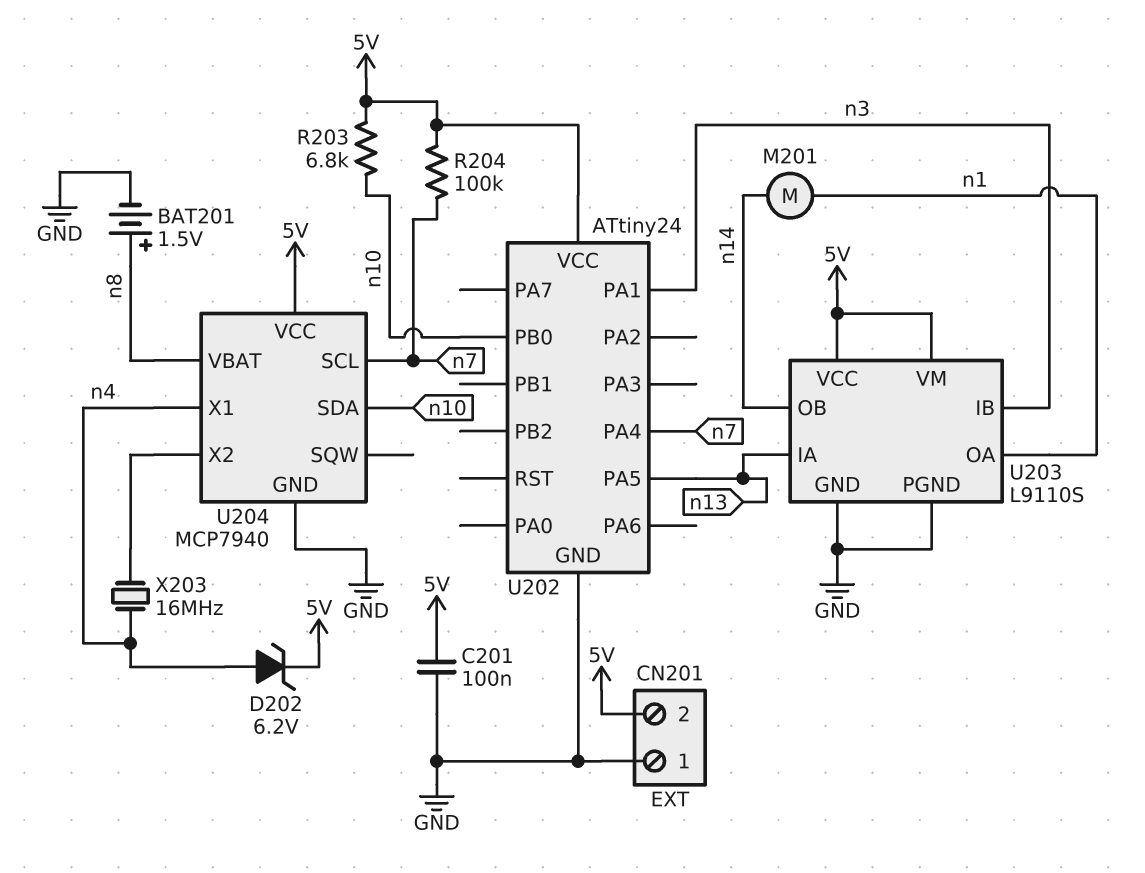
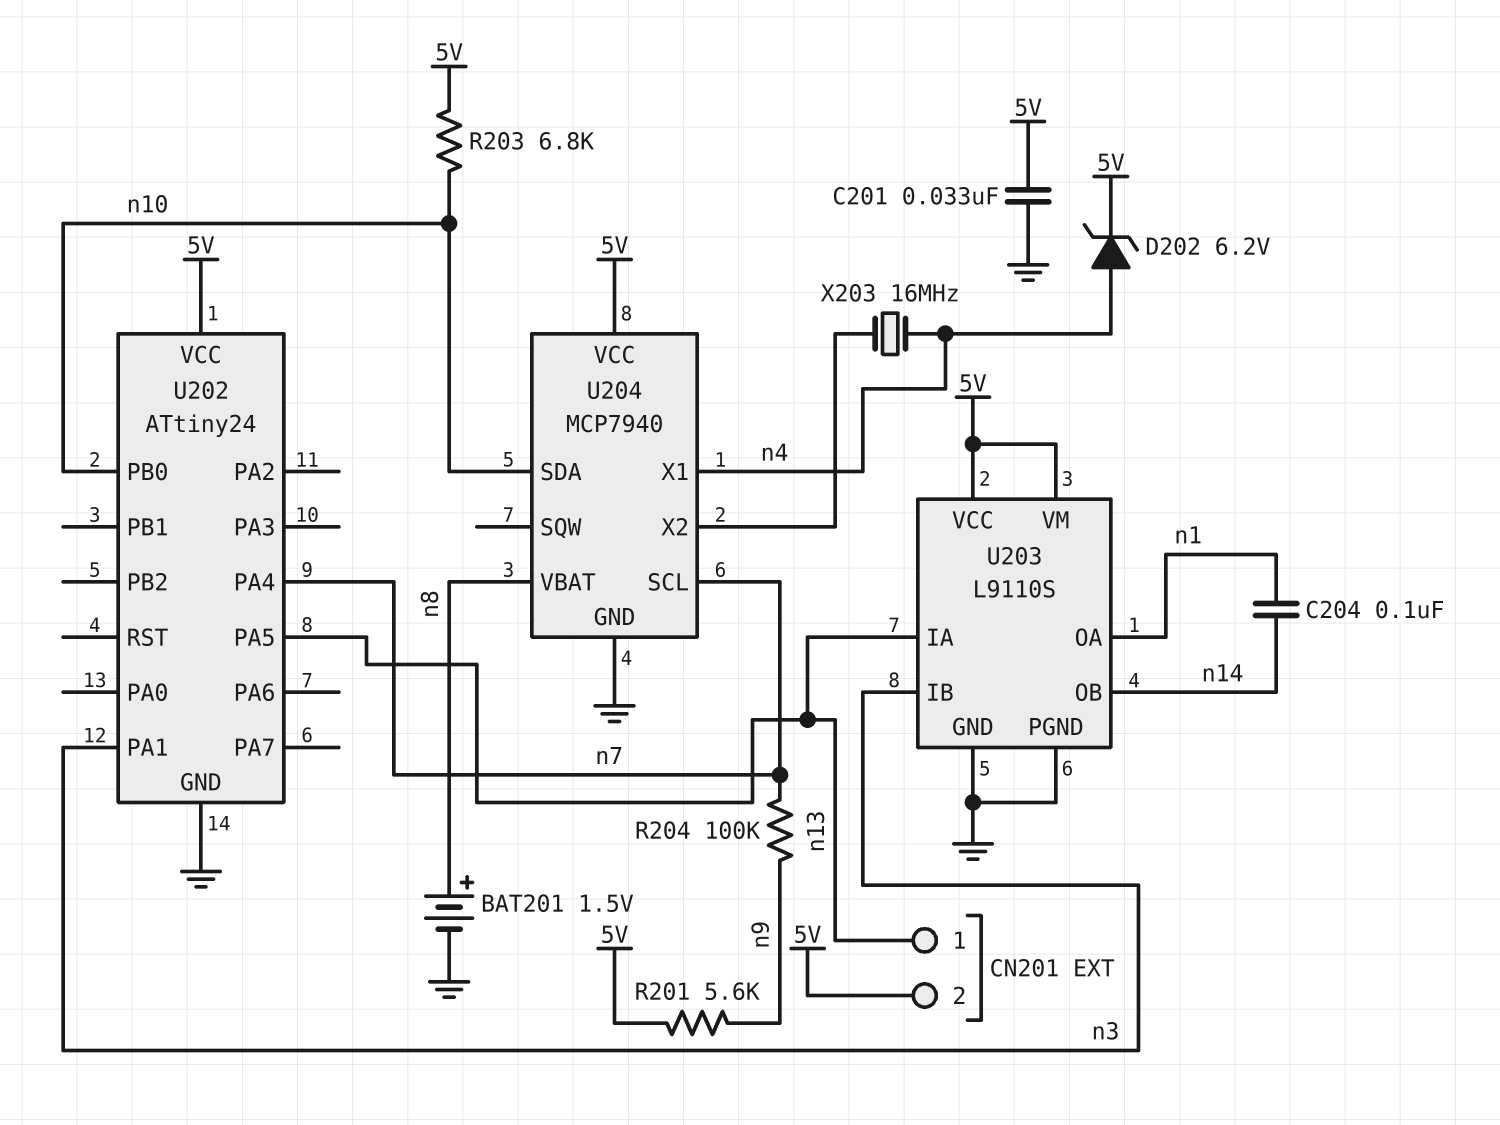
C201: 100nF (5V, GND) -> 33nF (5V, GND)
C204: none -> 100nF (n1, n14)
CN201 pin 1: GND -> n13
M201: motor (n1, n14) -> none
R201: none -> 5.6k (5V, n9)
R204: 100k (5V, n7) -> 100k (n7, n9)

